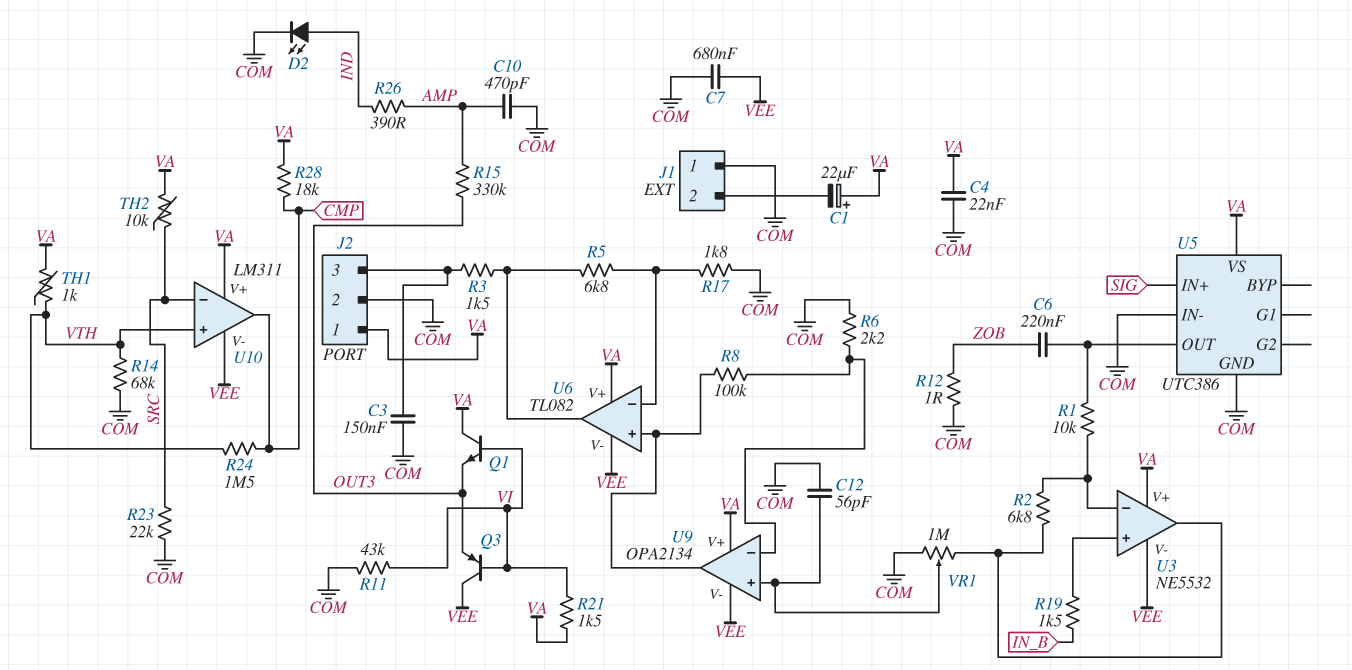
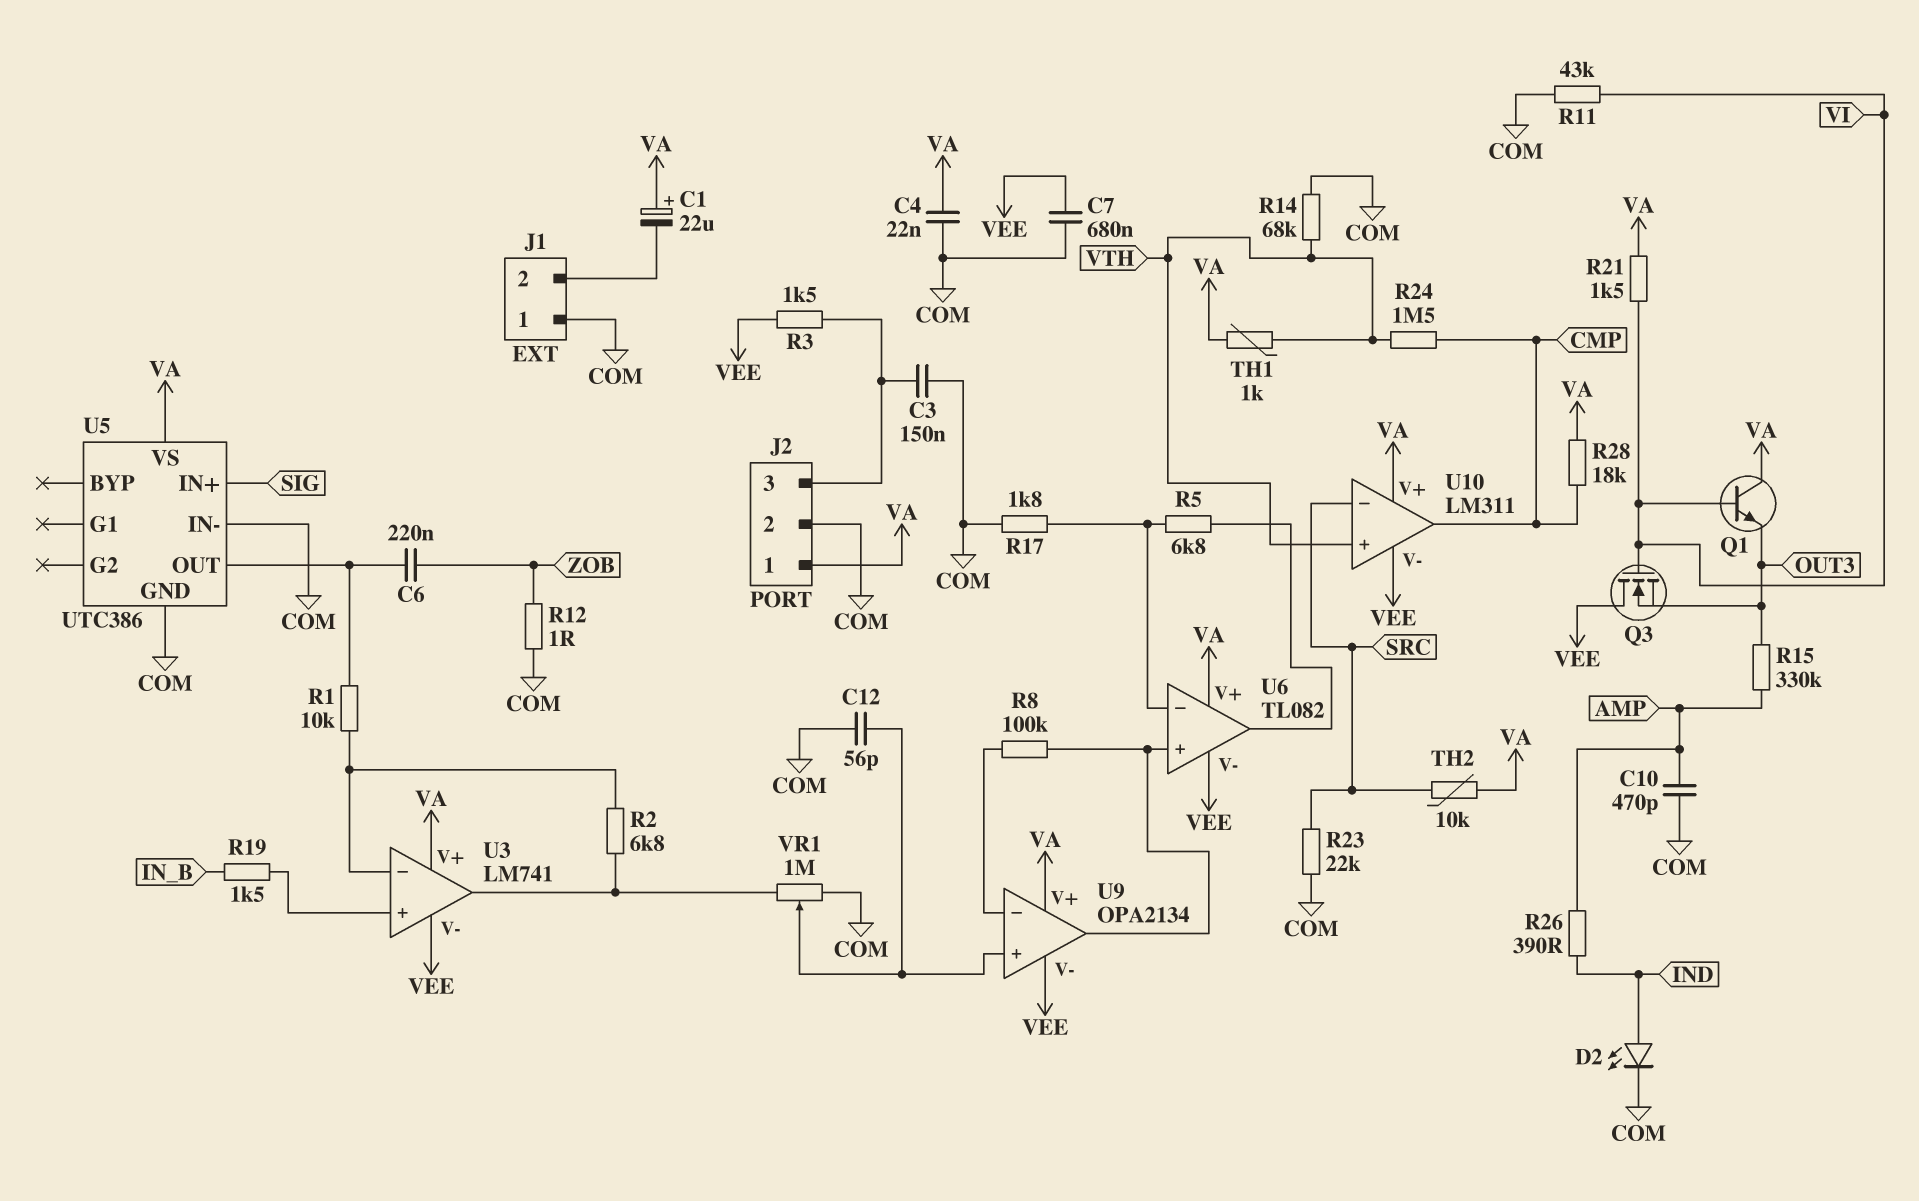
Q3: PNP (B VI, C VEE, E OUT3) -> NMOS (G VI, D VEE, S OUT3)
R3: 1.5k (J2/3, U6/out) -> 1.5k (J2/3, VEE)
R6: 2.2k (COM, U9/in-) -> none
U3: NE5532 -> LM741

